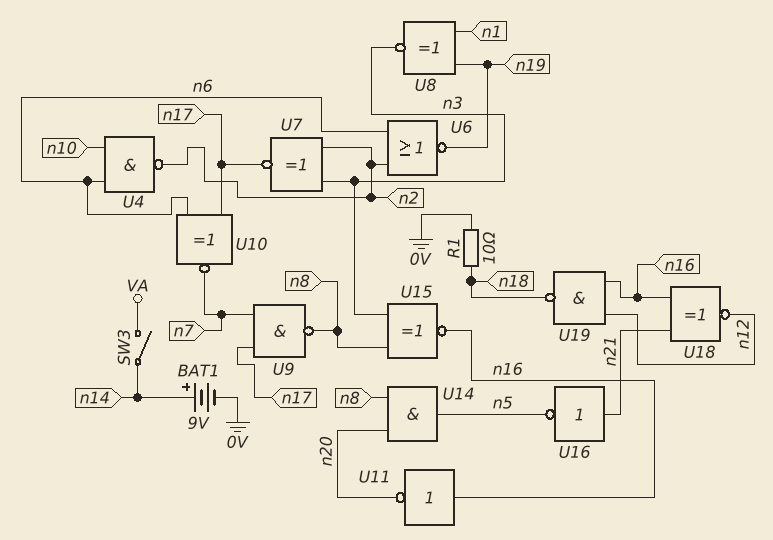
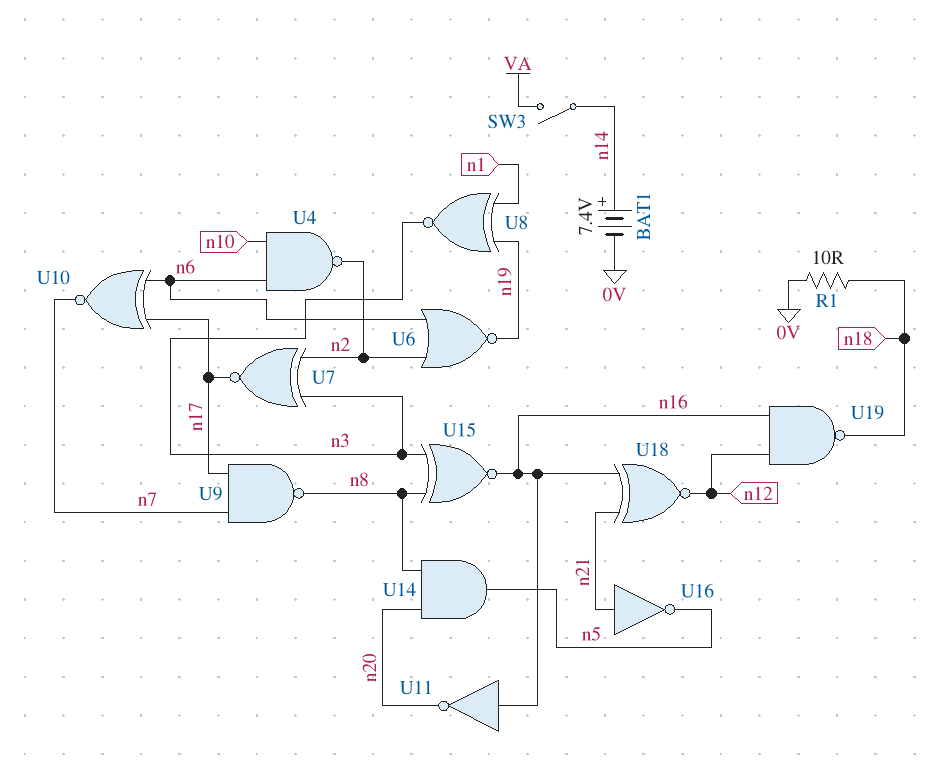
BAT1: 9V (plus n14, minus 0V) -> 7.4V (plus n14, minus 0V)

